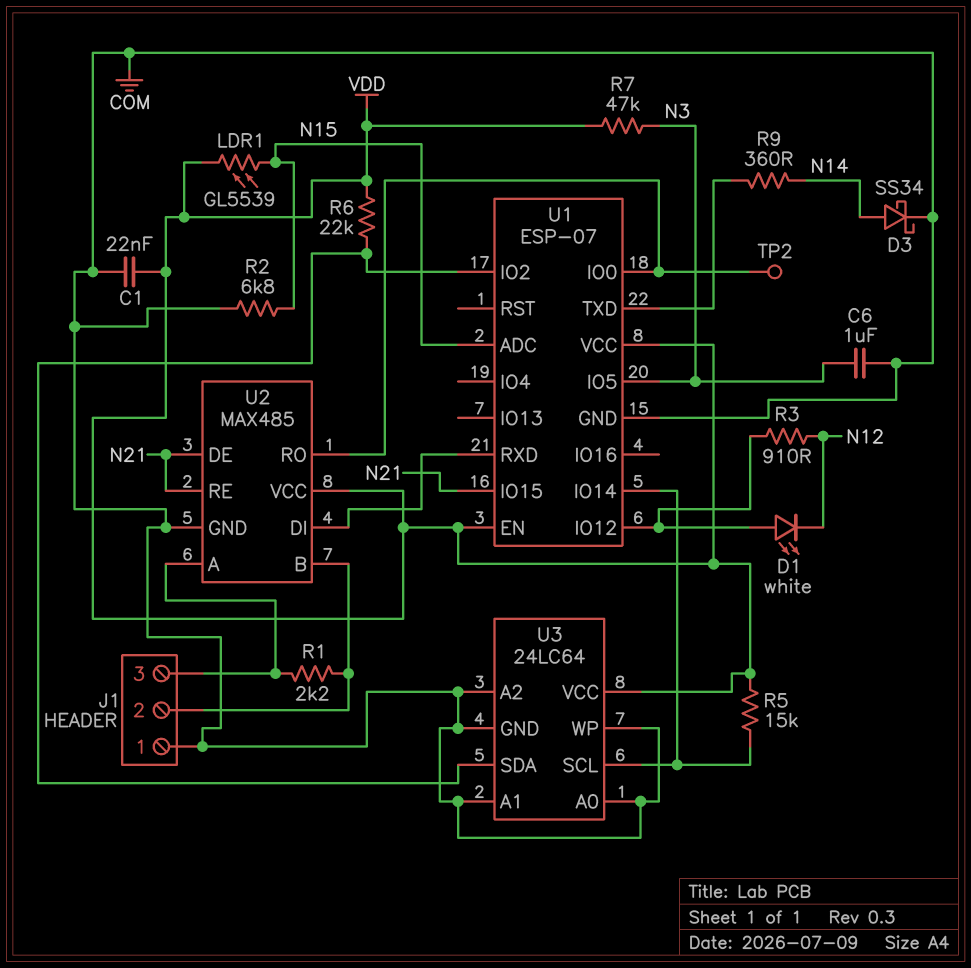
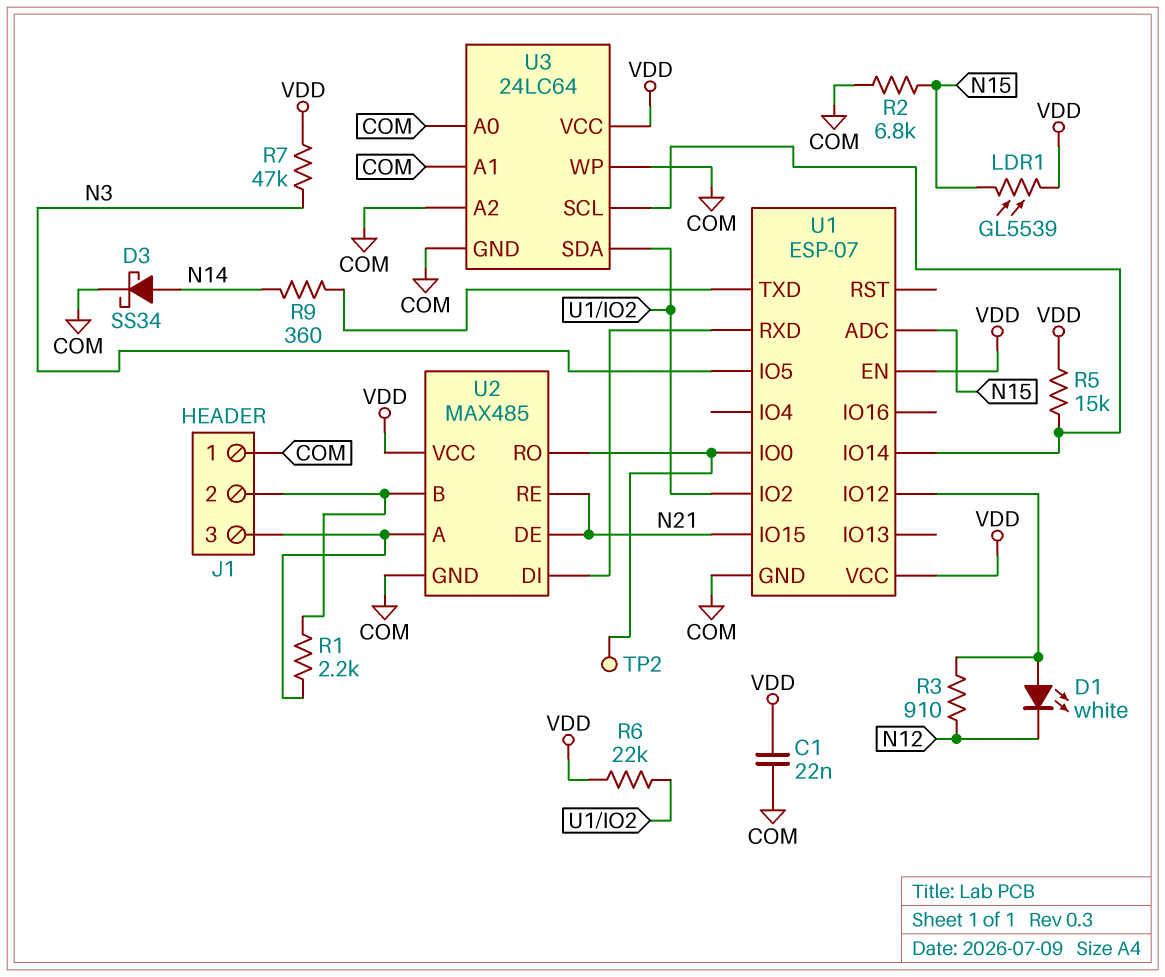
C6: 1uF (COM, N3) -> none

